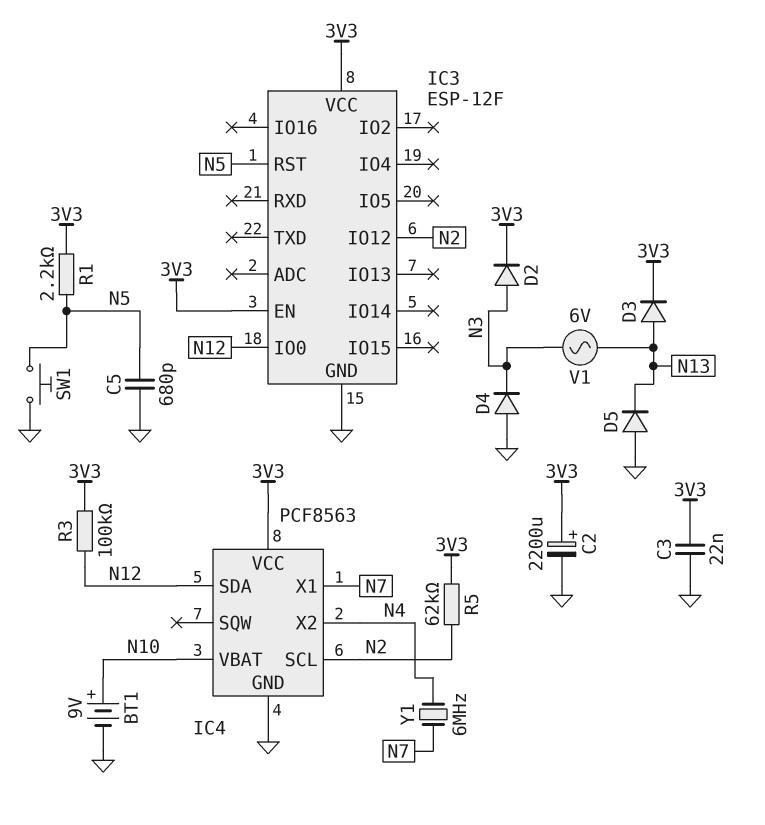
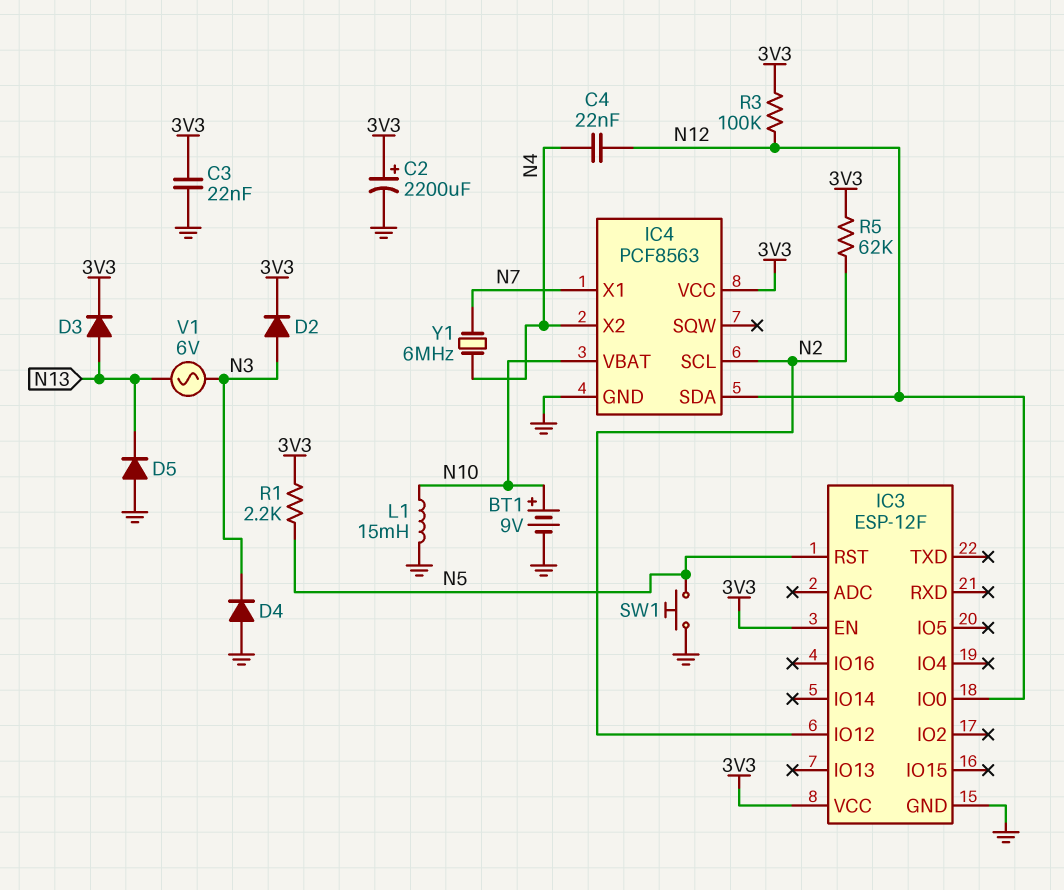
C4: none -> 22nF (N4, N12)
C5: 680pF (GND, N5) -> none
L1: none -> 15mH (GND, N10)

